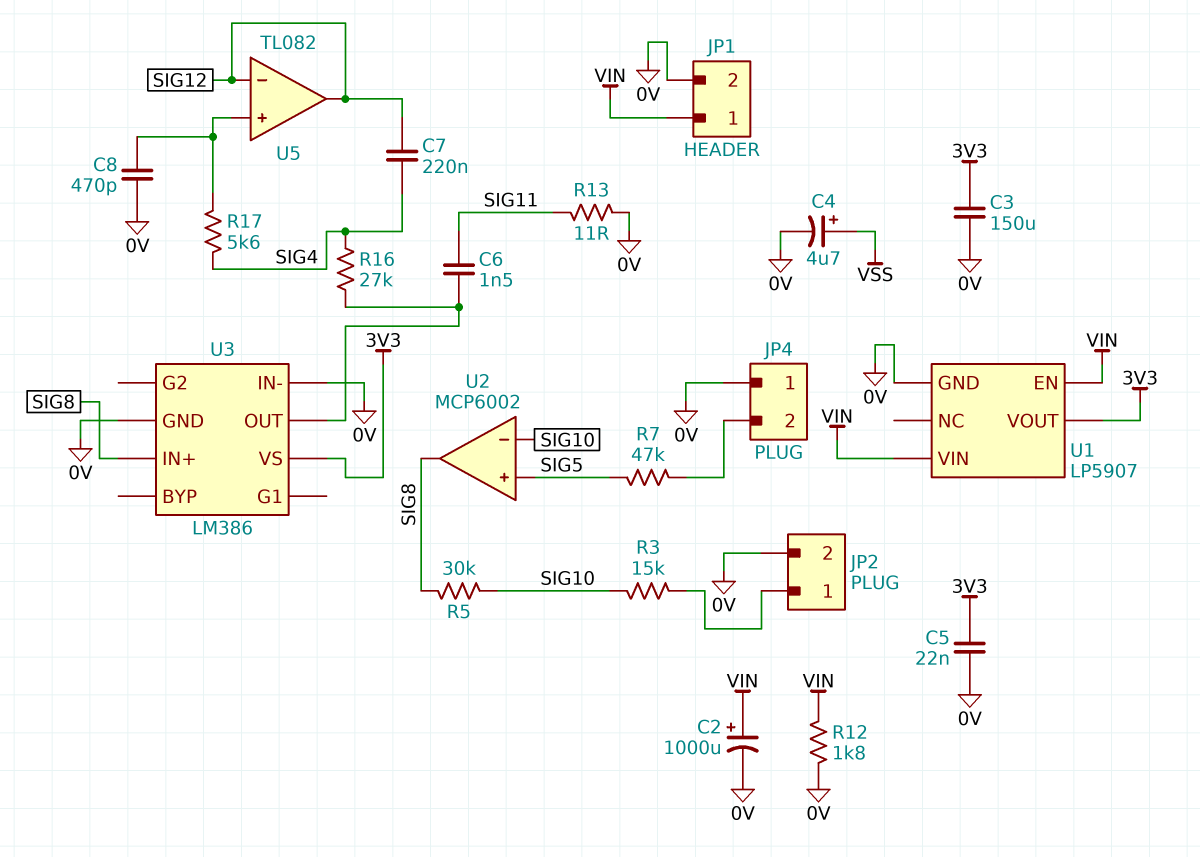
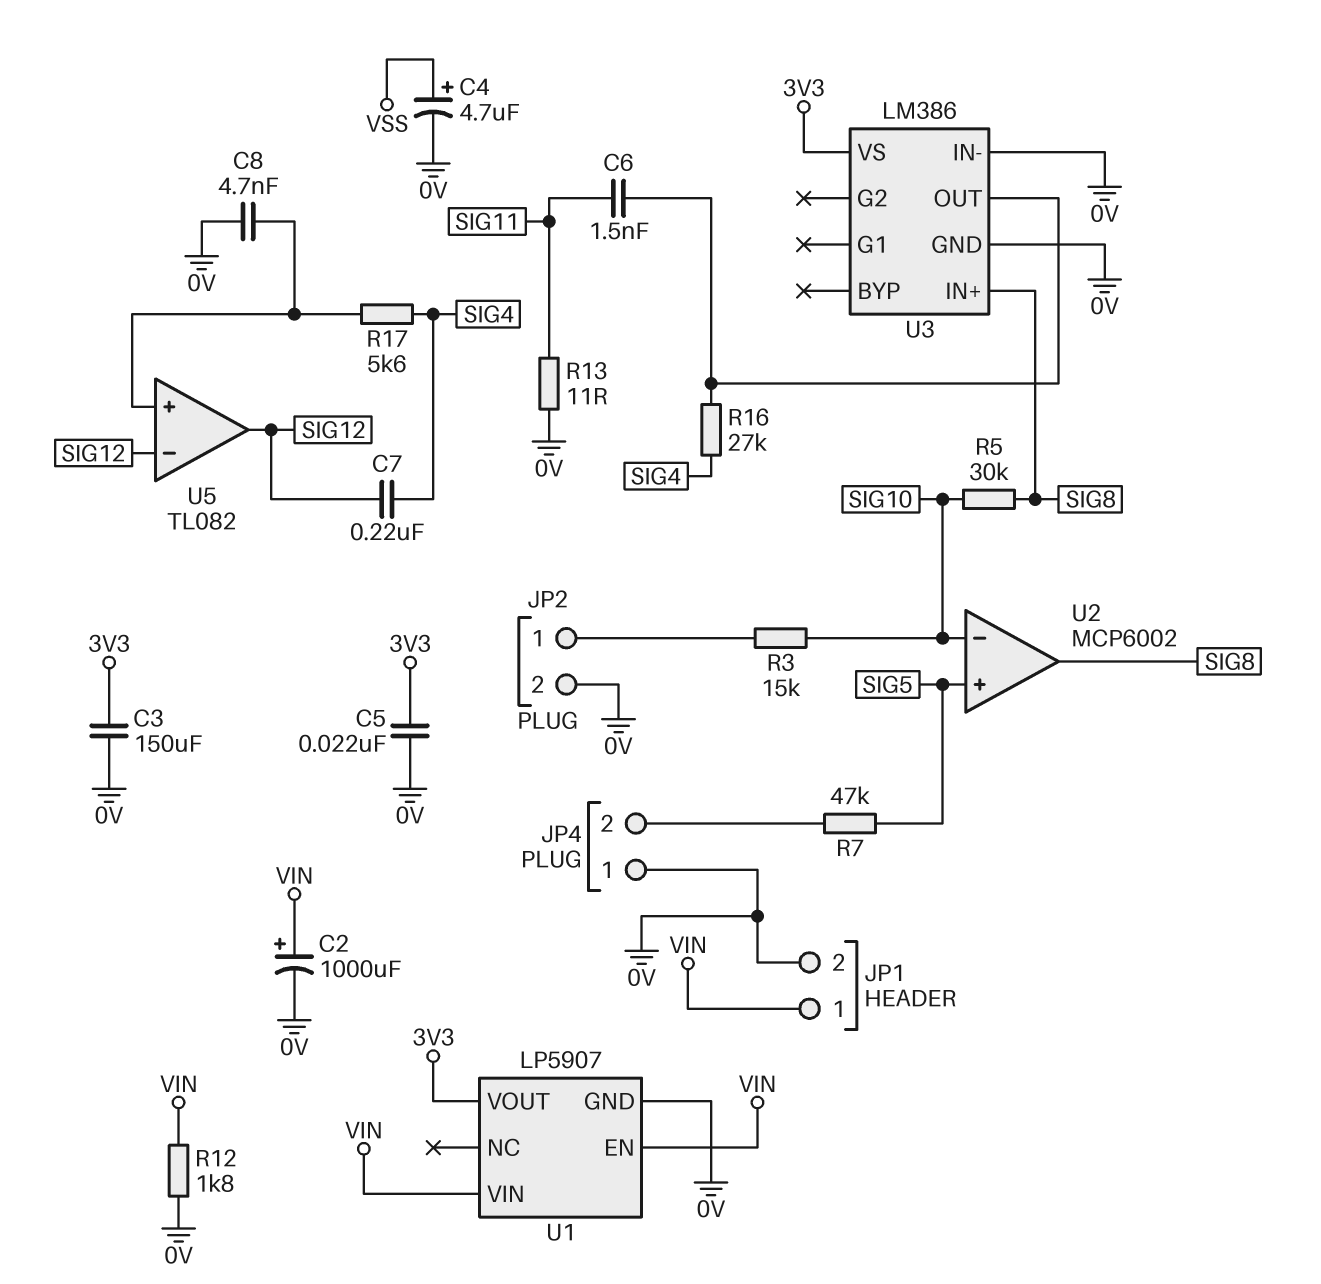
C8: 470pF (0V, U5/in+) -> 4.7nF (0V, U5/in+)

